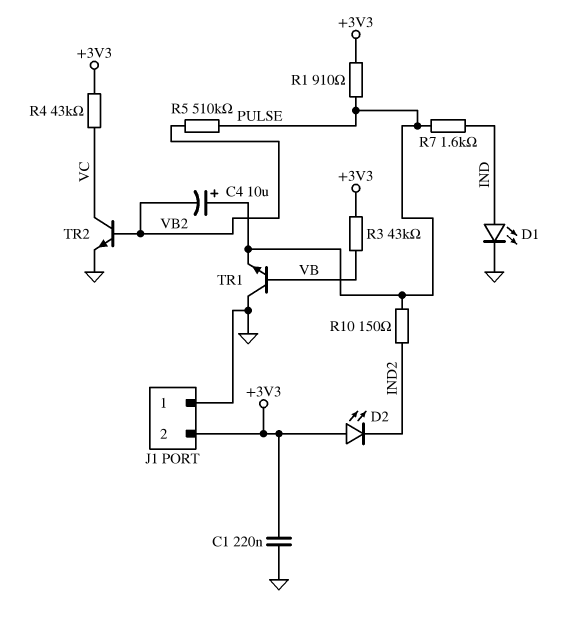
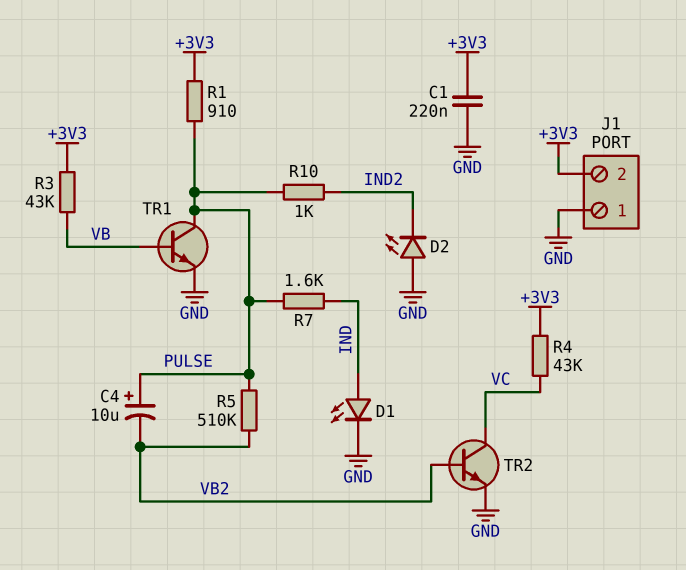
D2: LED (A +3V3, K IND2) -> LED (A GND, K IND2)
R10: 150 (IND2, PULSE) -> 1k (IND2, PULSE)
TR1: NPN (B VB, C GND, E PULSE) -> NPN (B VB, C PULSE, E GND)

